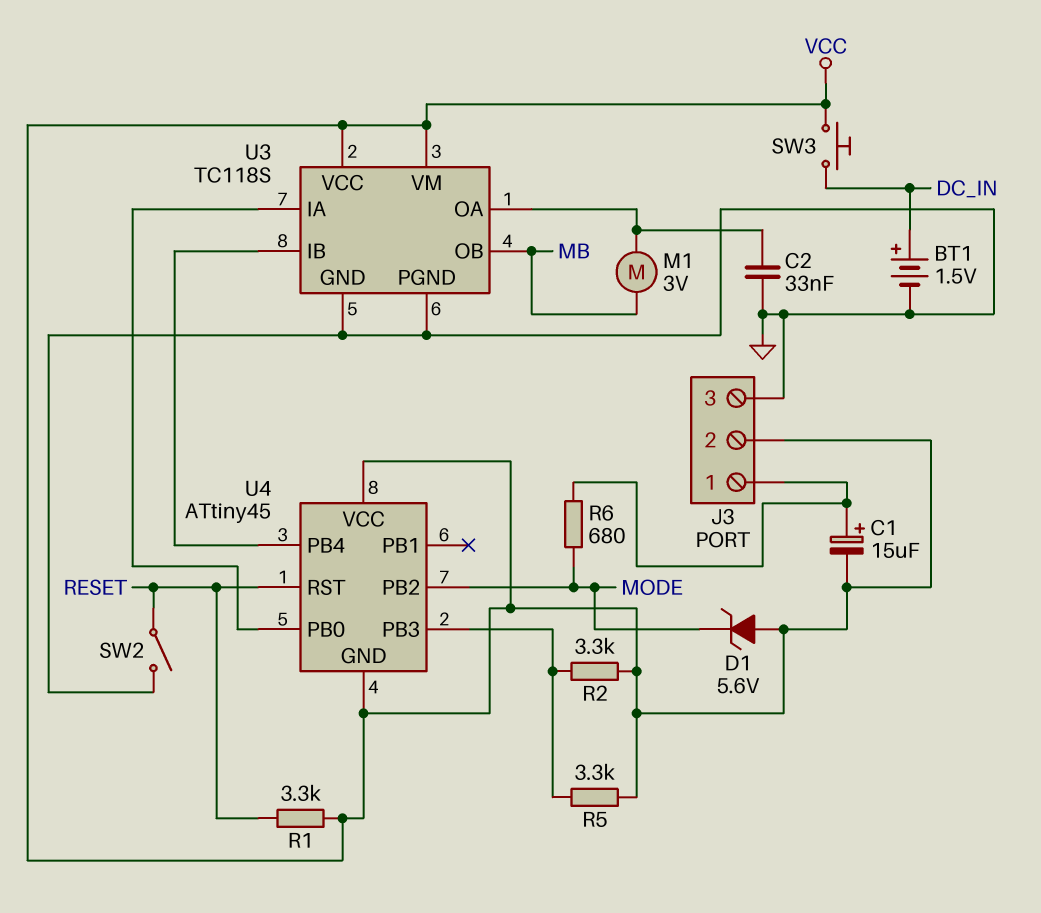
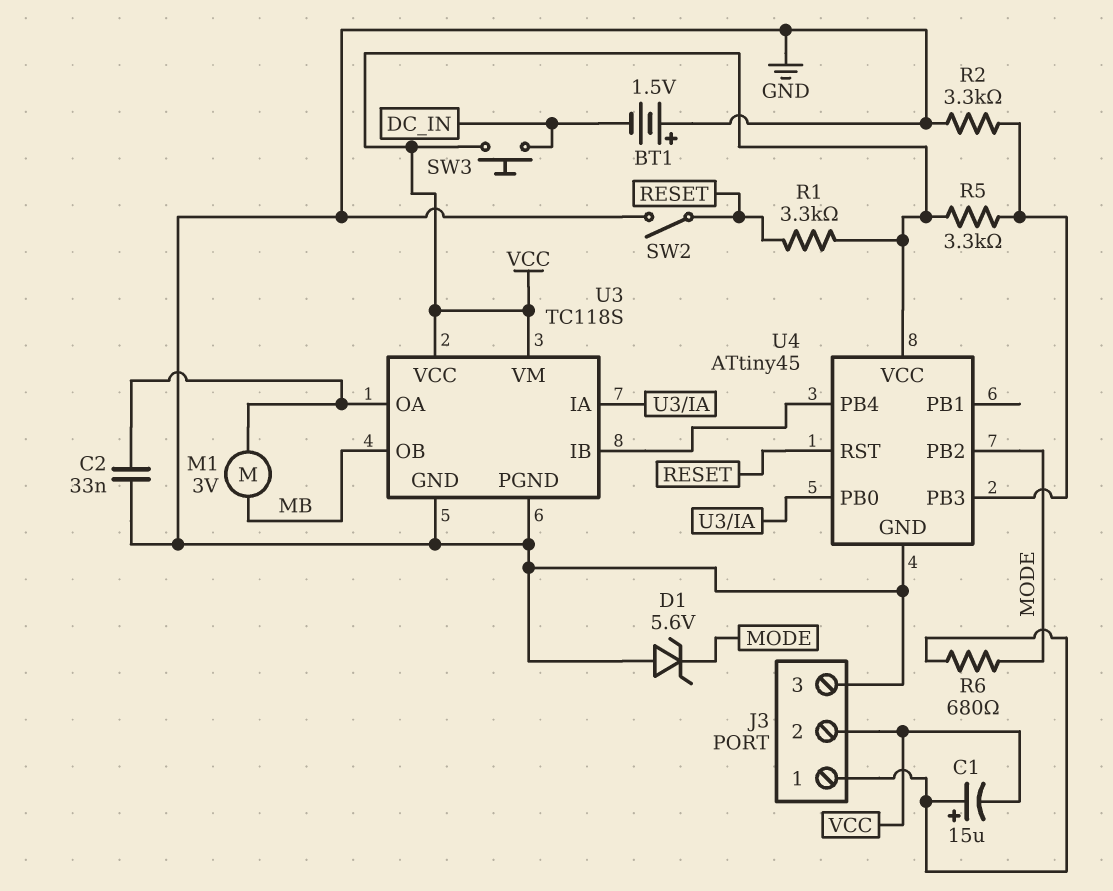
BT1: 1.5V (plus DC_IN, minus GND) -> 1.5V (plus GND, minus DC_IN)
D1: zener 5.6V (A VCC, K MODE) -> zener 5.6V (A GND, K MODE)
R2: 3.3k (U4/PB3, VCC) -> 3.3k (GND, U4/PB3)
U4 pin GND: VCC -> GND

